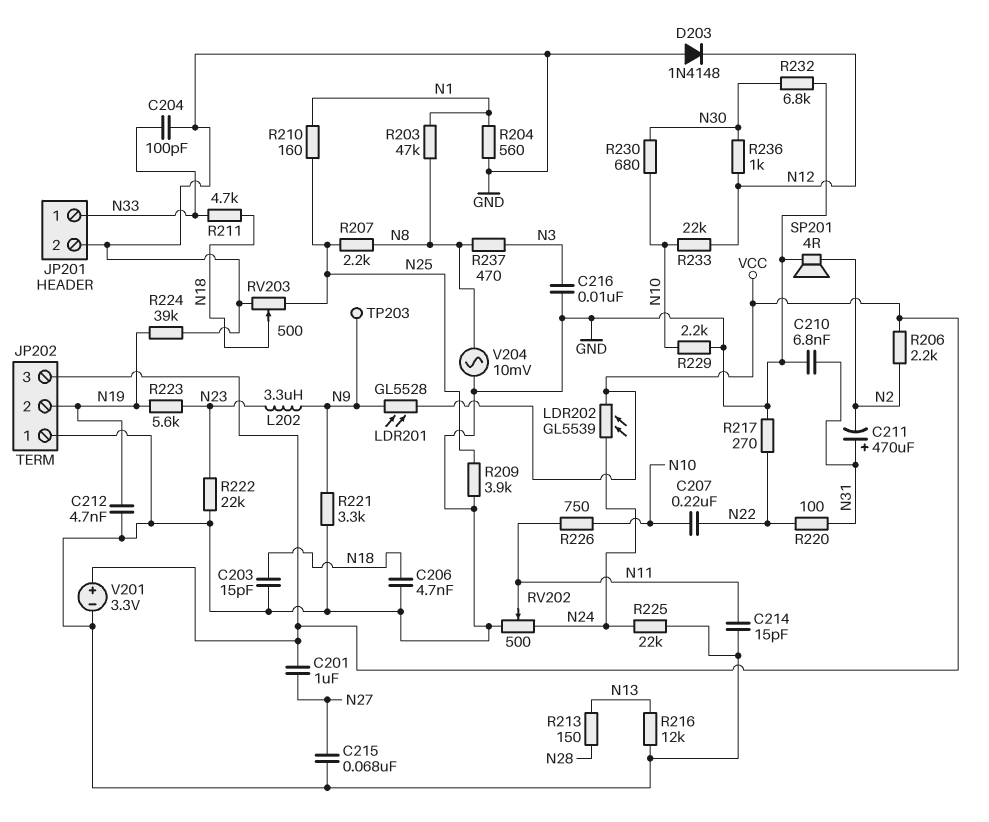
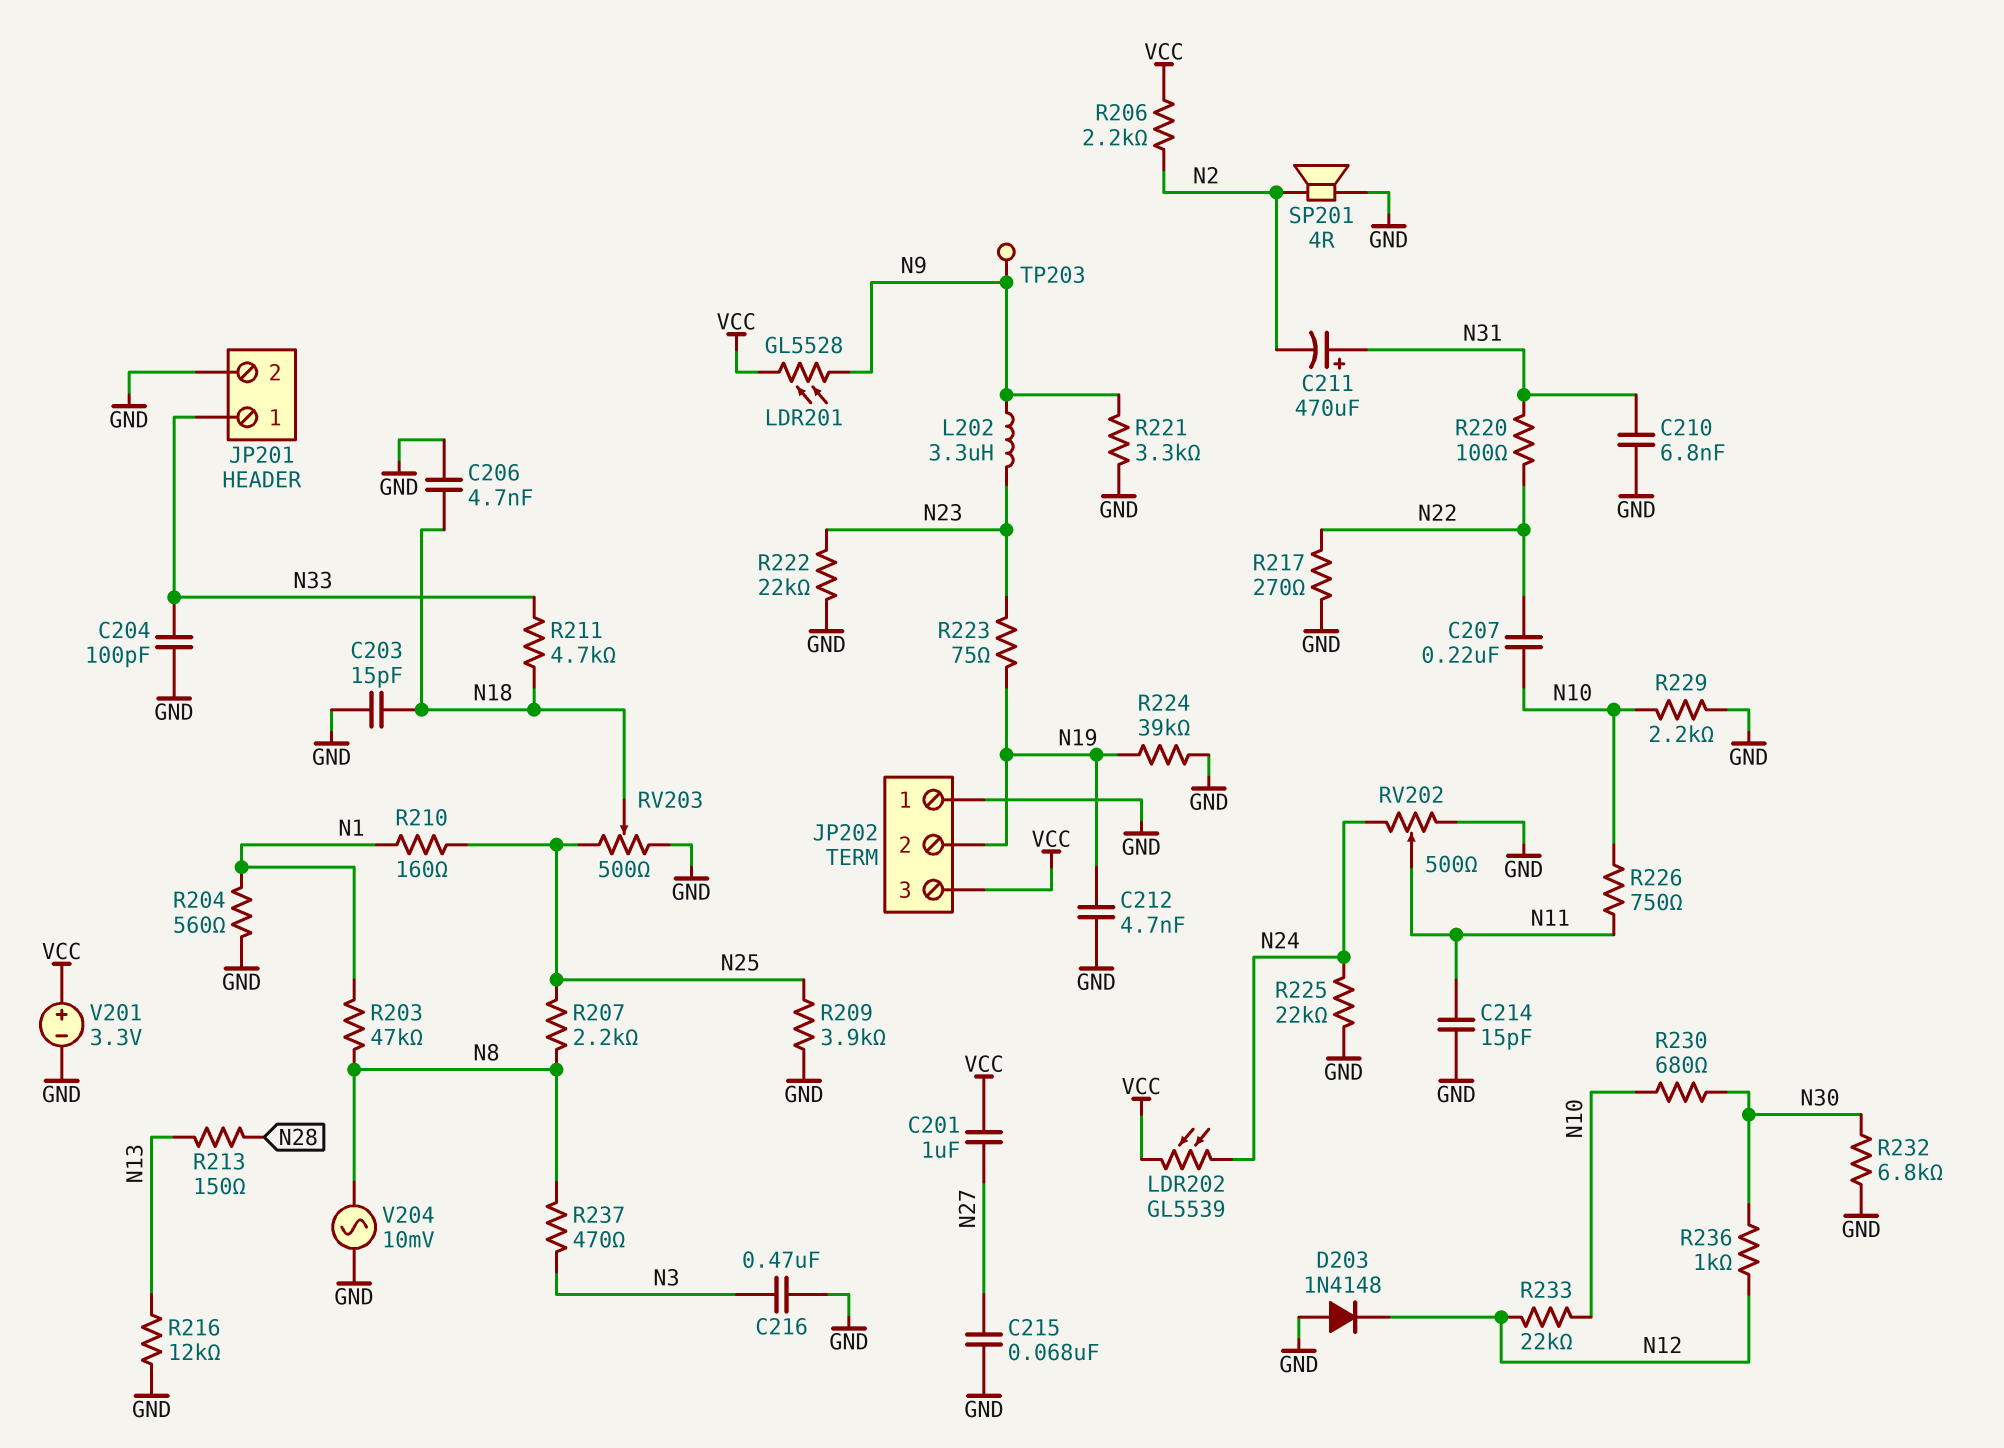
C216: 10nF (GND, N3) -> 470nF (GND, N3)
R223: 5.6k (N19, N23) -> 75 (N19, N23)

